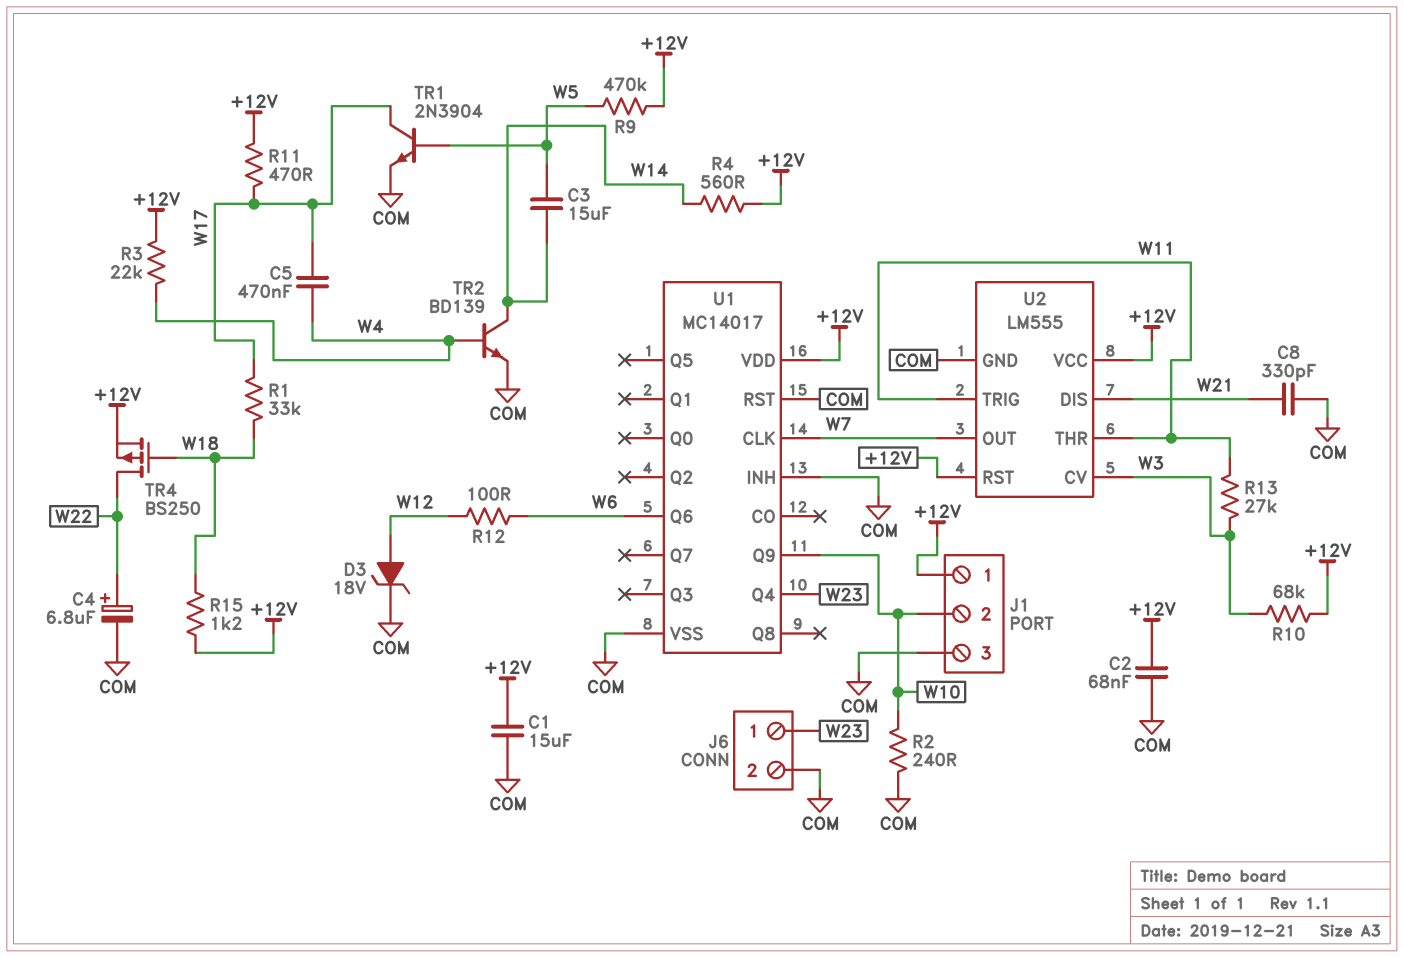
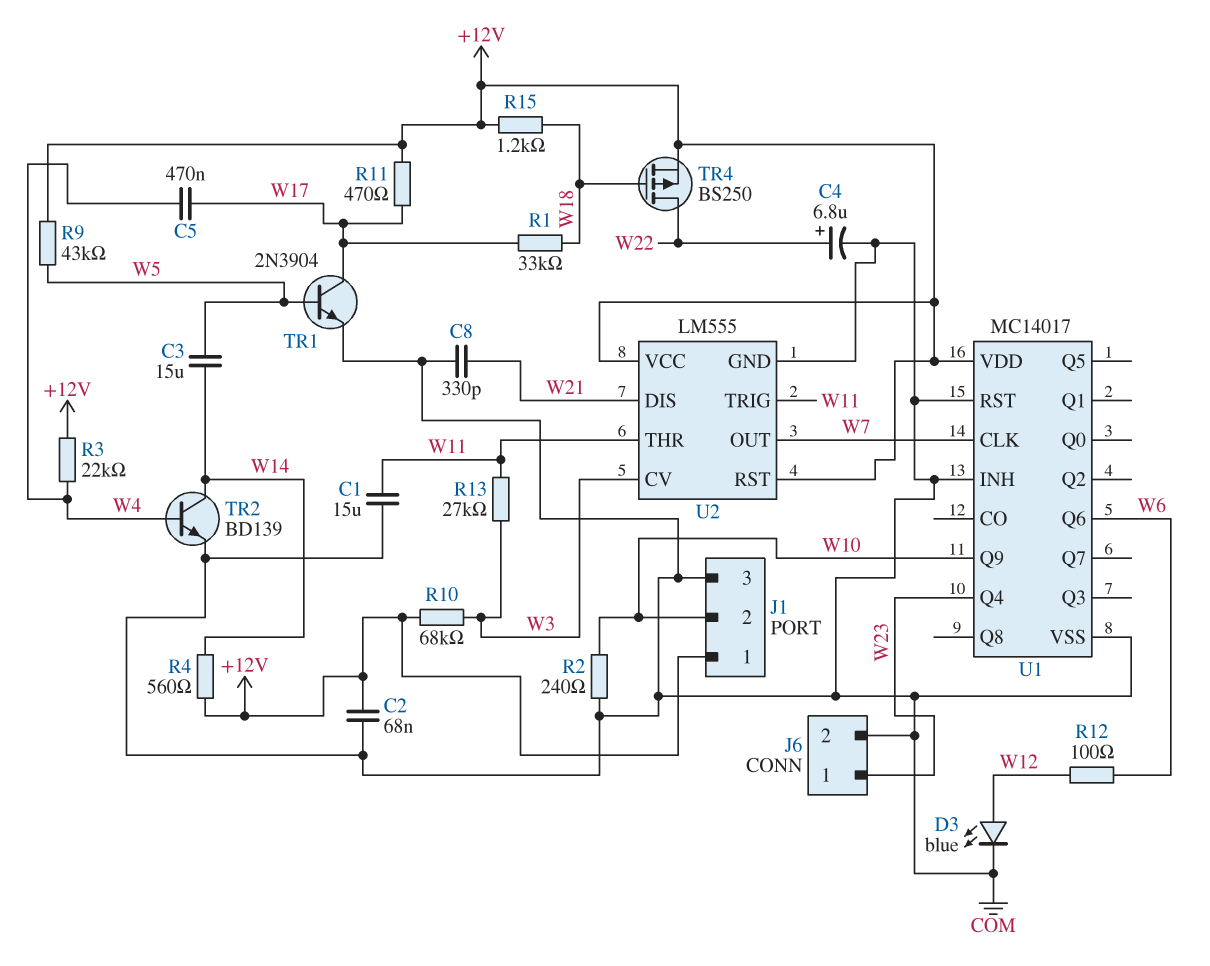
C1: 15uF (+12V, COM) -> 15uF (COM, W11)
D3: zener 18V (A W12, K COM) -> LED blue (A W12, K COM)
R9: 470k (+12V, W5) -> 43k (+12V, W5)

